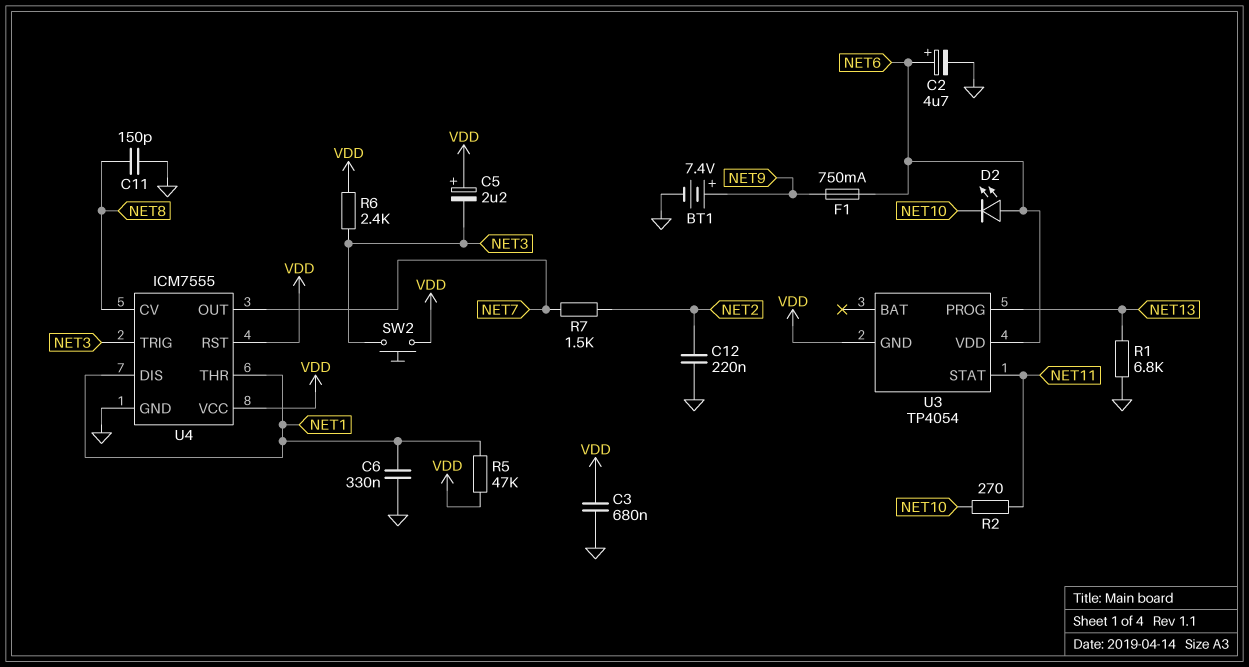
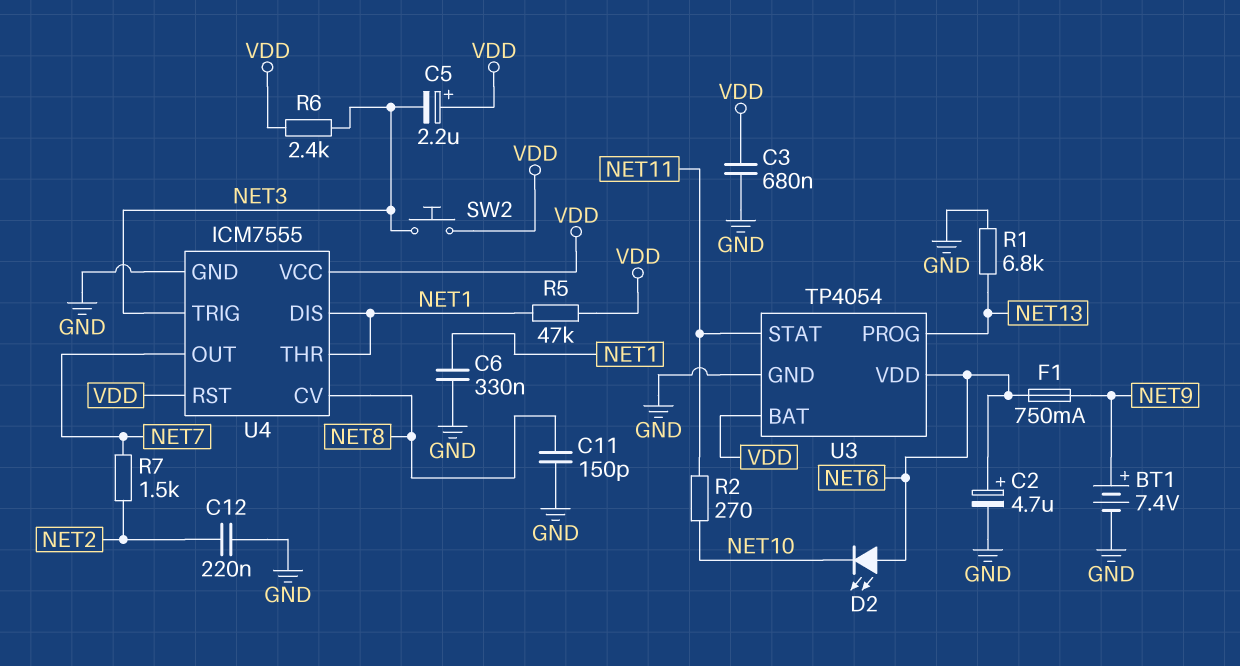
U3 pin BAT: none -> VDD
U3 pin GND: VDD -> GND

